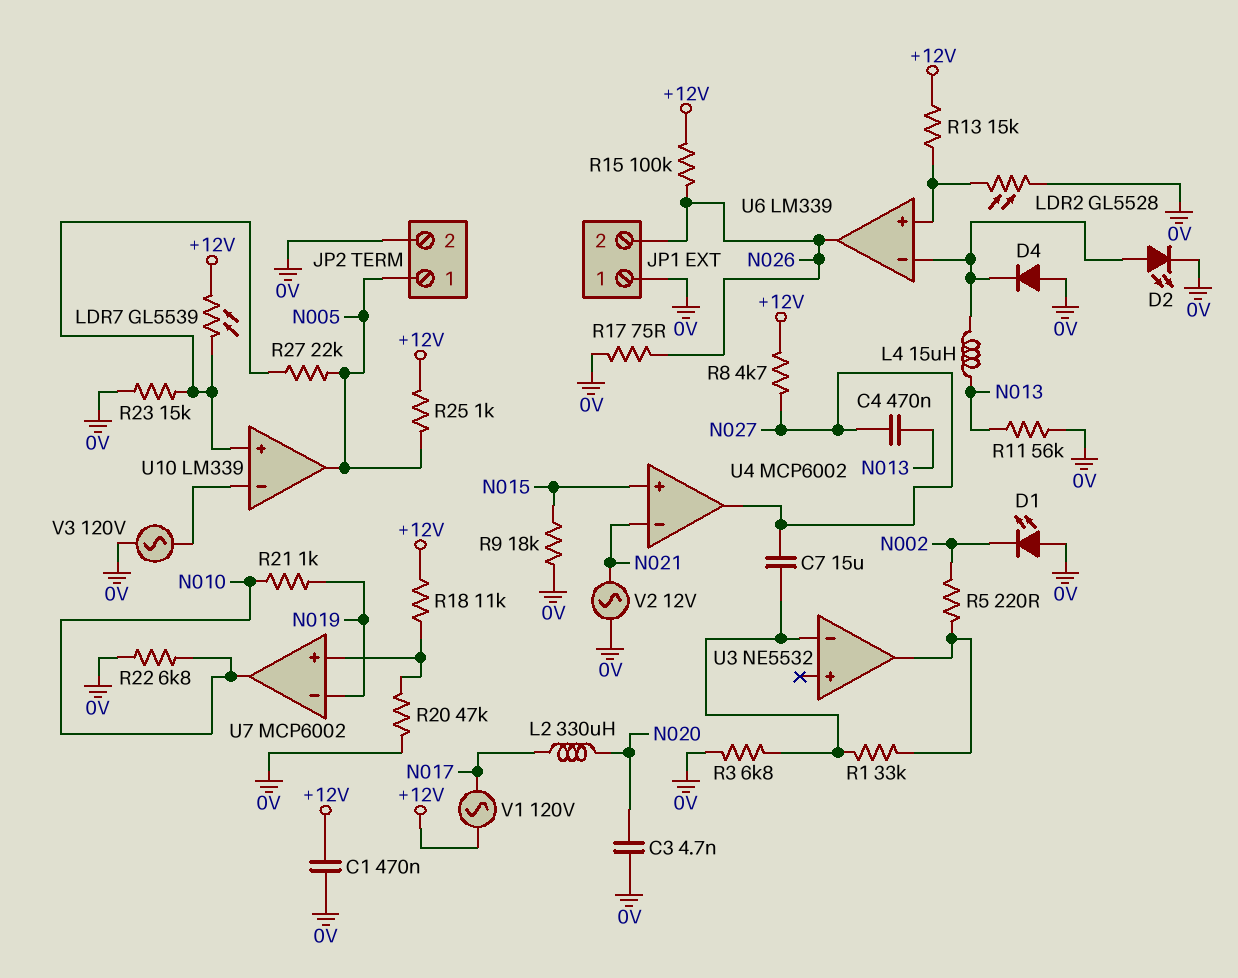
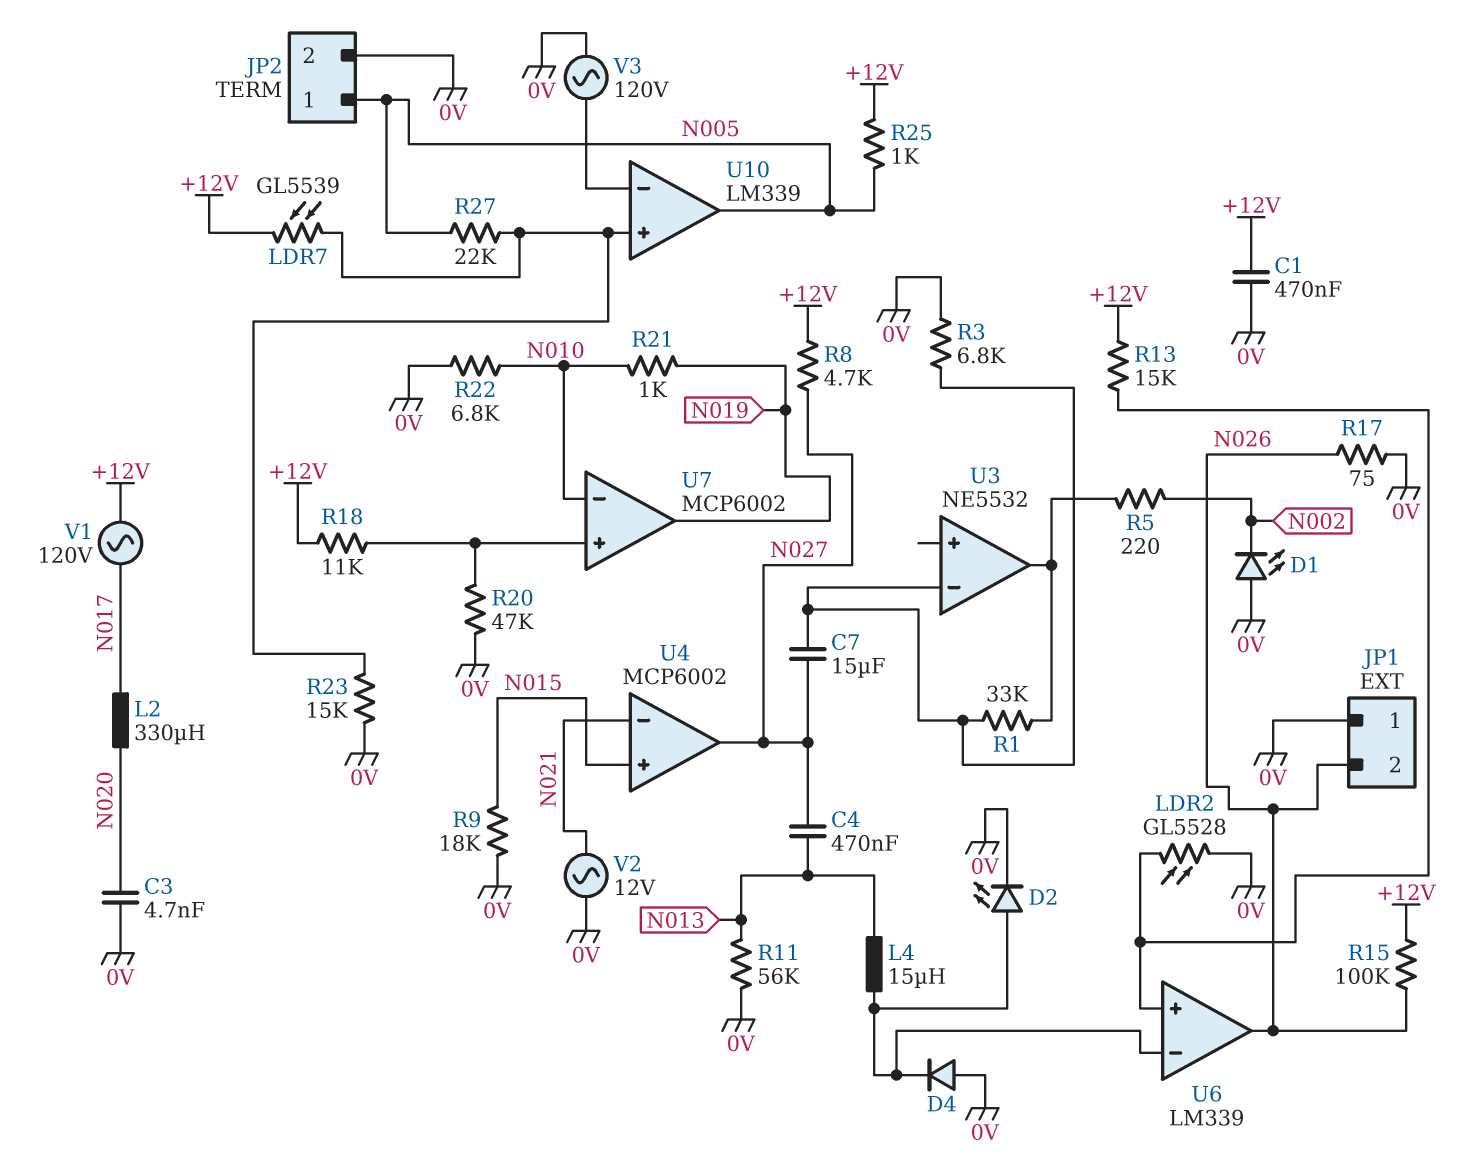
U7 pin in-: N019 -> N010
U7 pin out: N010 -> N019

